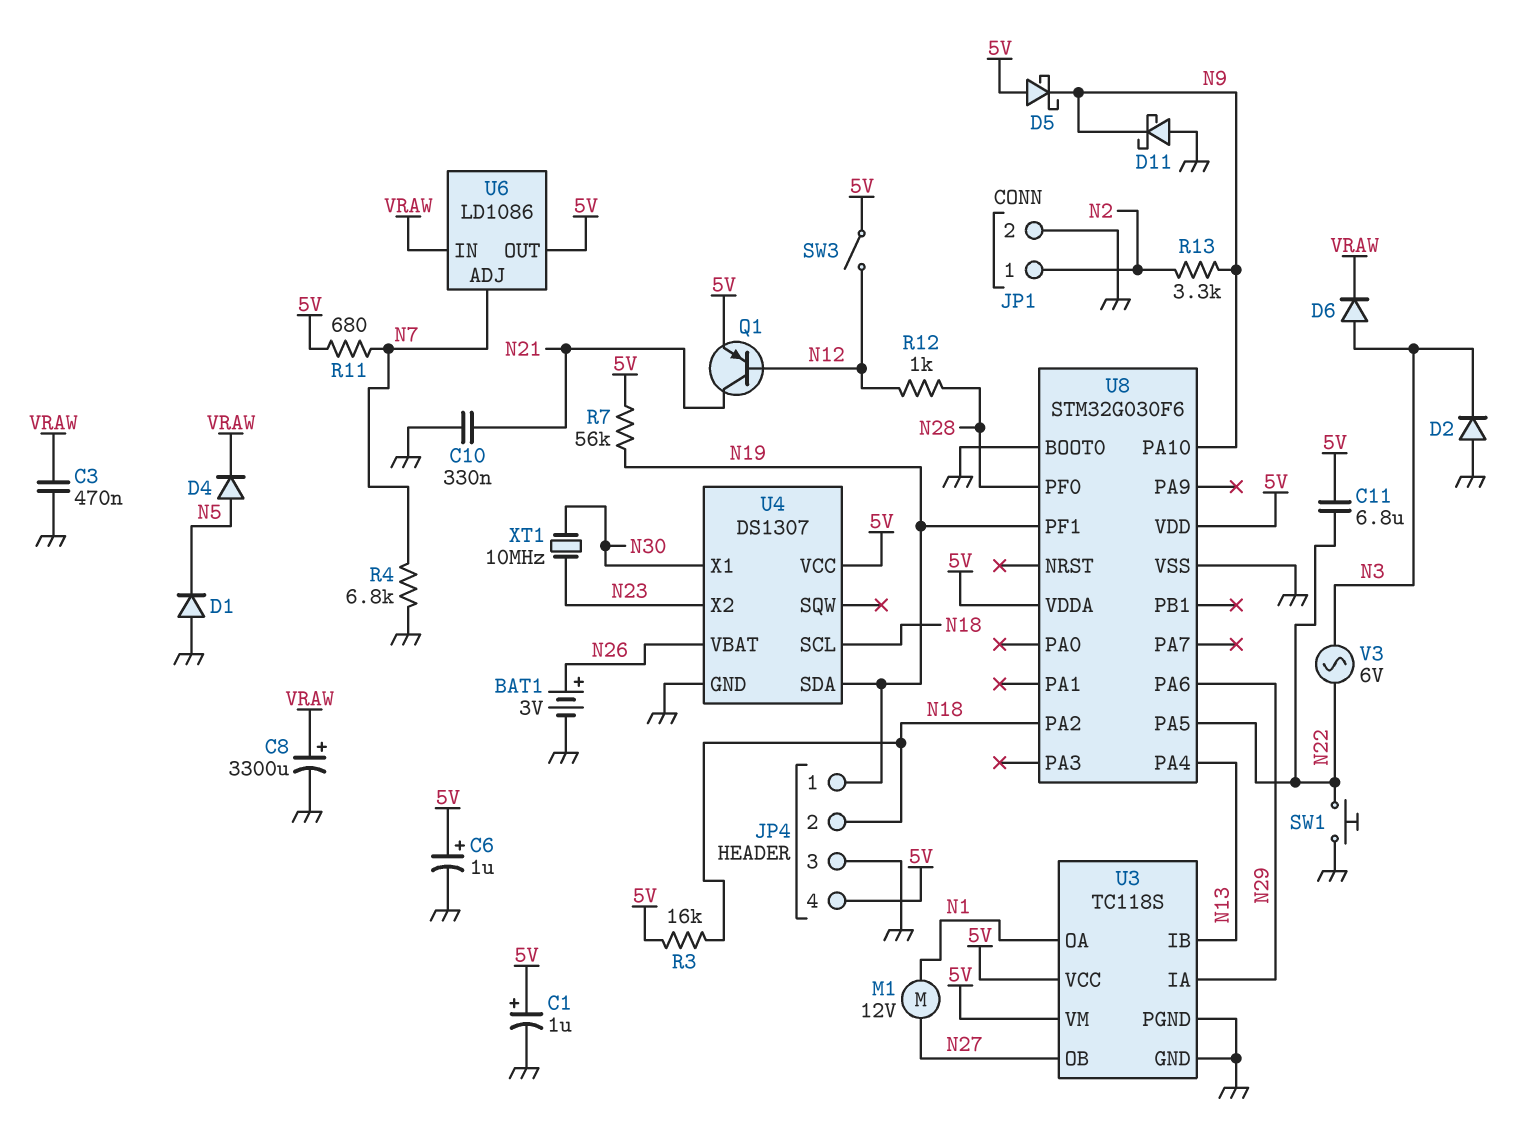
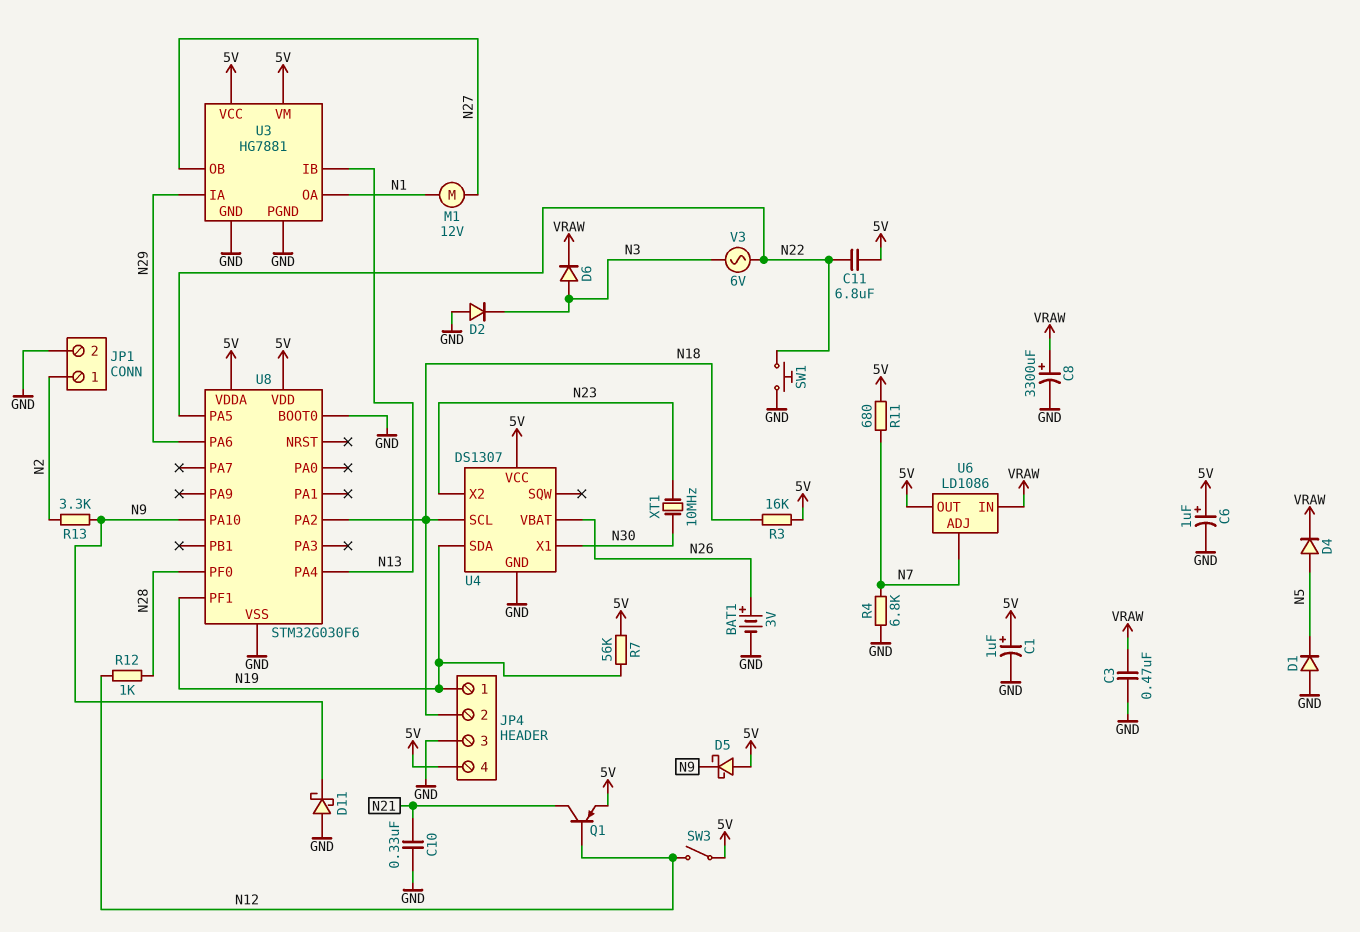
U3: TC118S -> HG7881

